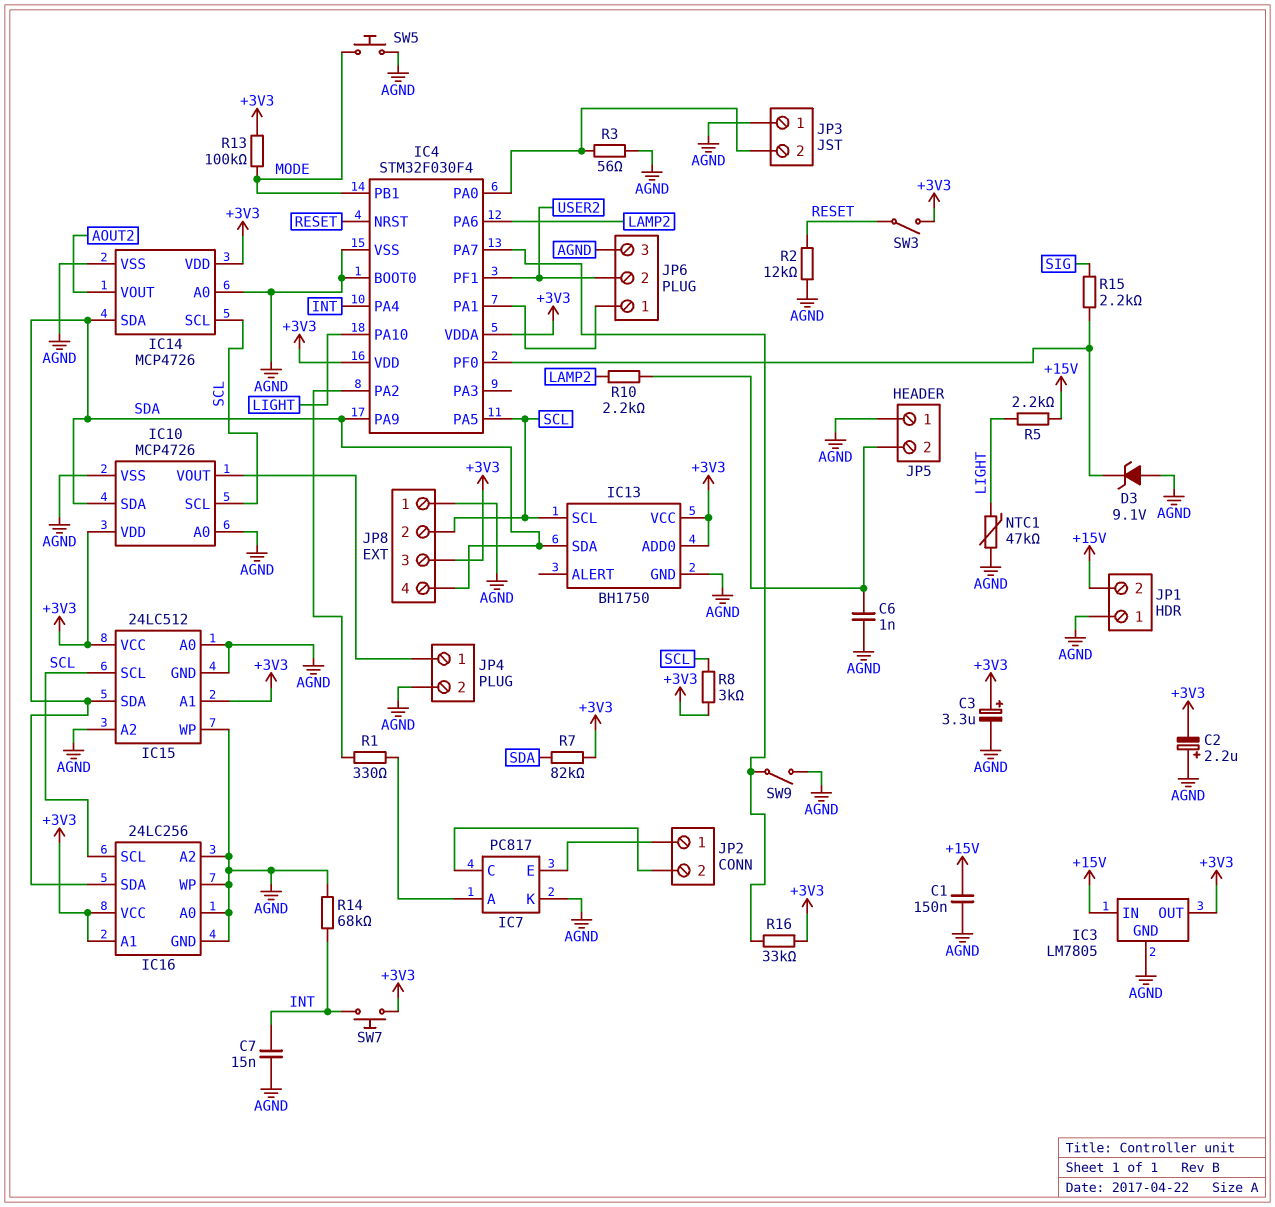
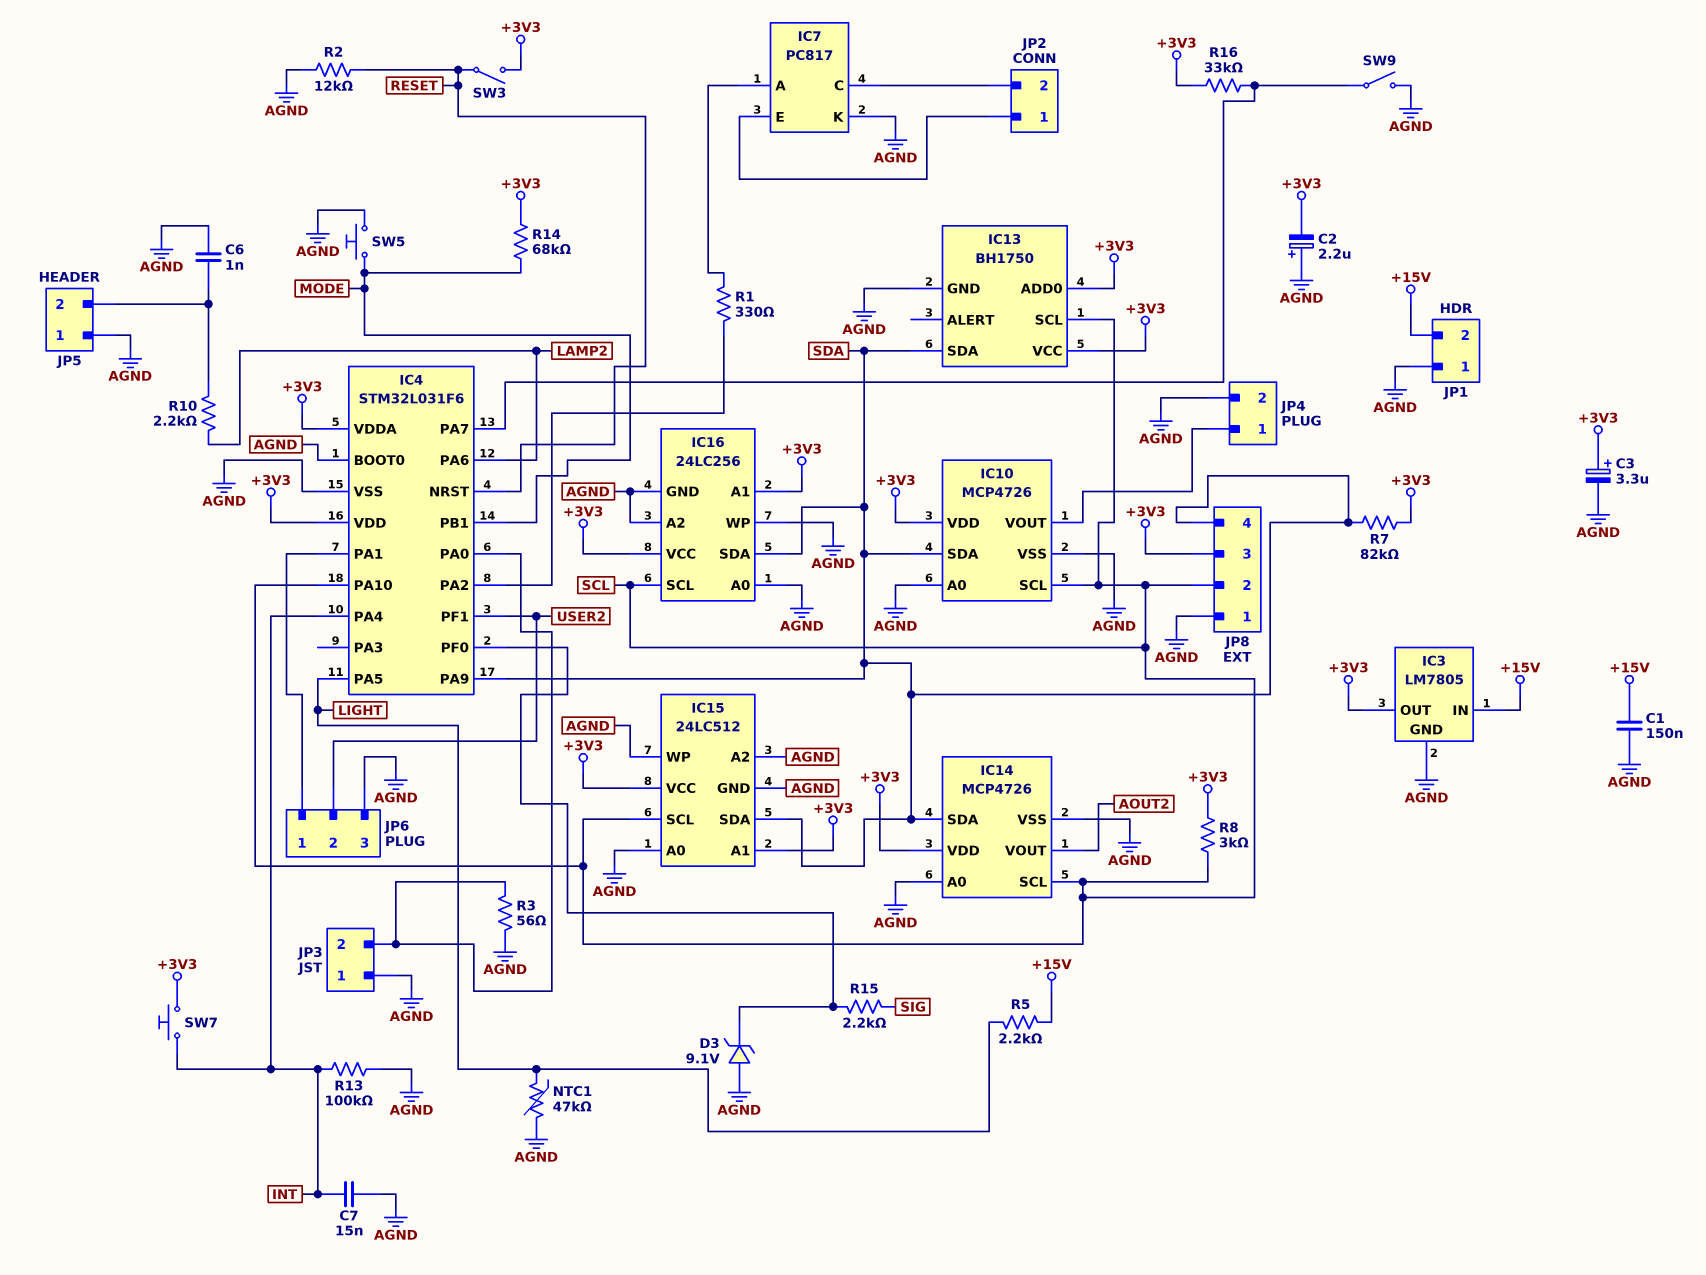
IC4: STM32F030F4 -> STM32L031F6
IC4 pin PA5: SCL -> LIGHT
IC4 pin PA10: LIGHT -> SCL
R13: 100k (+3V3, MODE) -> 100k (AGND, INT)
R14: 68k (AGND, INT) -> 68k (+3V3, MODE)

